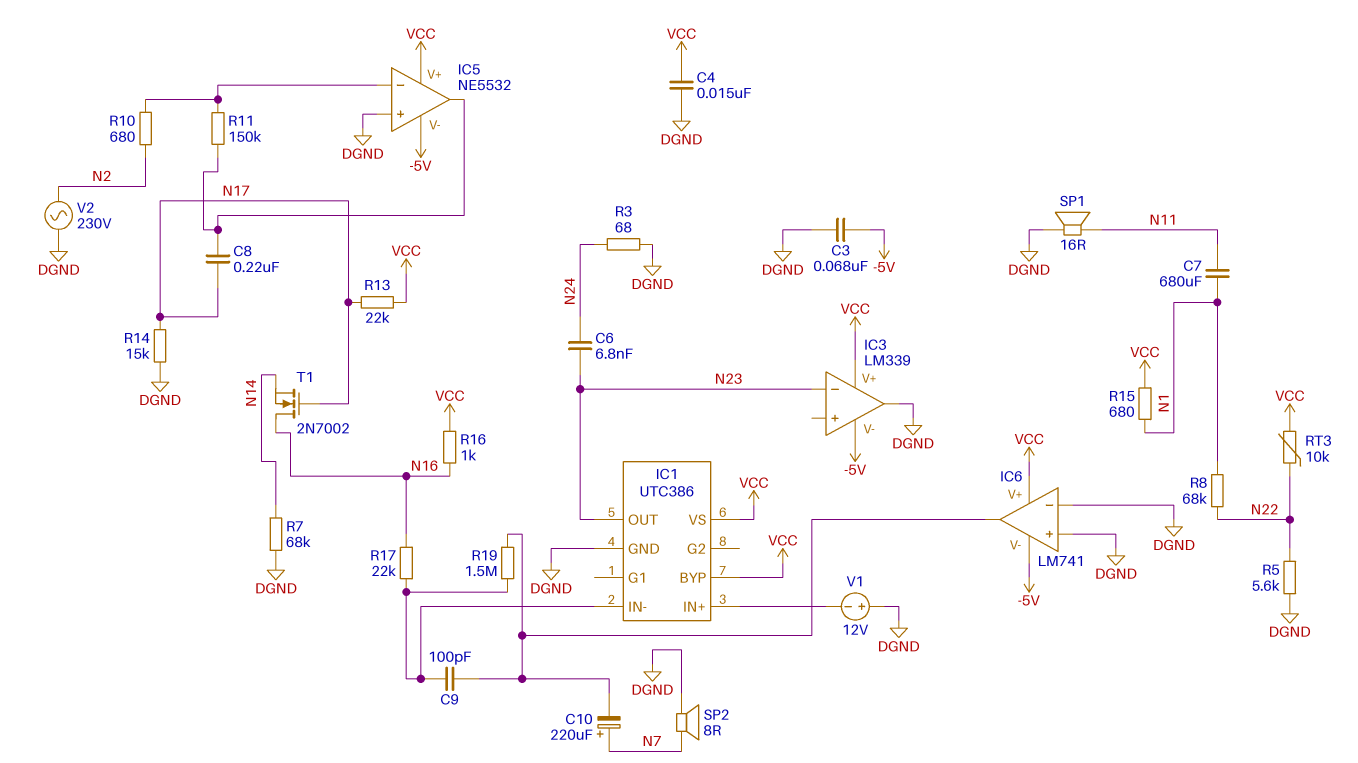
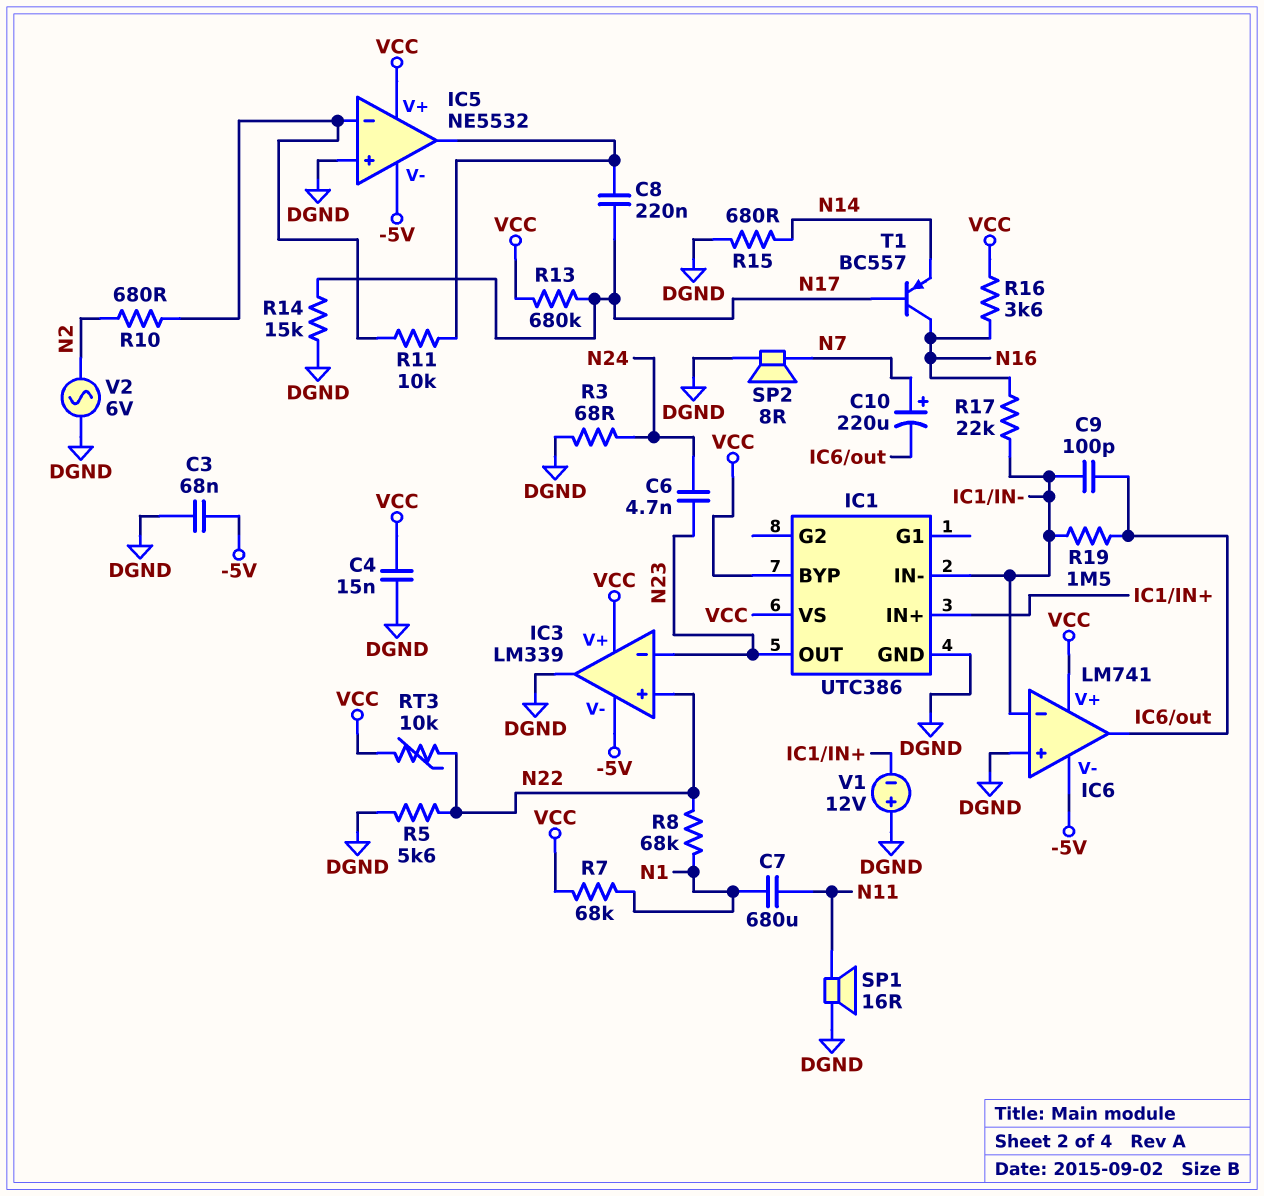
C6: 6.8nF (N23, N24) -> 4.7nF (N23, N24)
IC3 pin in+: none -> N22
IC6 pin in-: DGND -> IC1/IN-
R7: 68k (DGND, N14) -> 68k (N1, VCC)
R11: 150k (IC5/in-, IC5/out) -> 10k (IC5/in-, IC5/out)
R13: 22k (N17, VCC) -> 680k (N17, VCC)
R15: 680 (N1, VCC) -> 680 (DGND, N14)
R16: 1k (N16, VCC) -> 3.6k (N16, VCC)
T1: NMOS 2N7002 (G N17, D N16, S N14) -> PNP BC557 (B N17, C N16, E N14)
V2: AC 230V (DGND, N2) -> AC 6V (DGND, N2)

